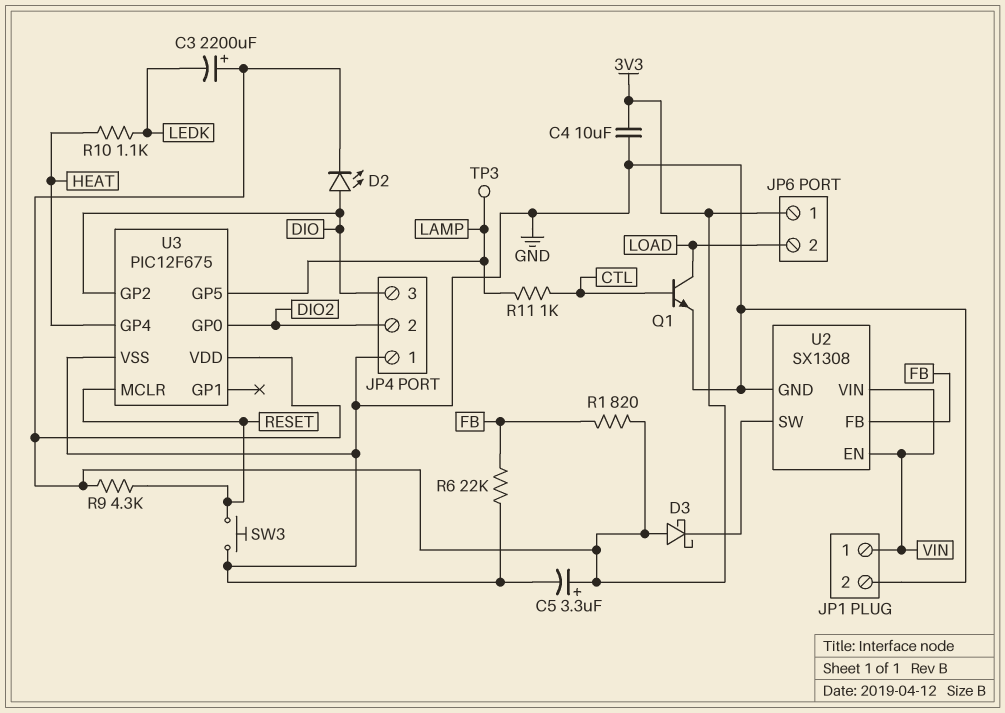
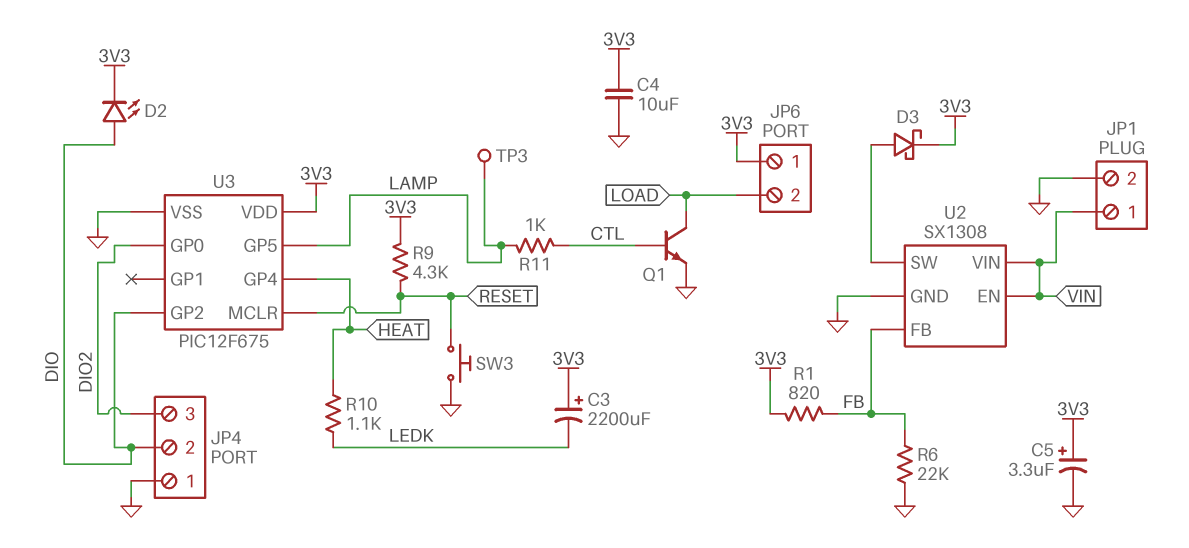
D3: schottky (A 3V3, K U2/SW) -> schottky (A U2/SW, K 3V3)
JP4 pin 2: DIO2 -> DIO
JP4 pin 3: DIO -> DIO2

